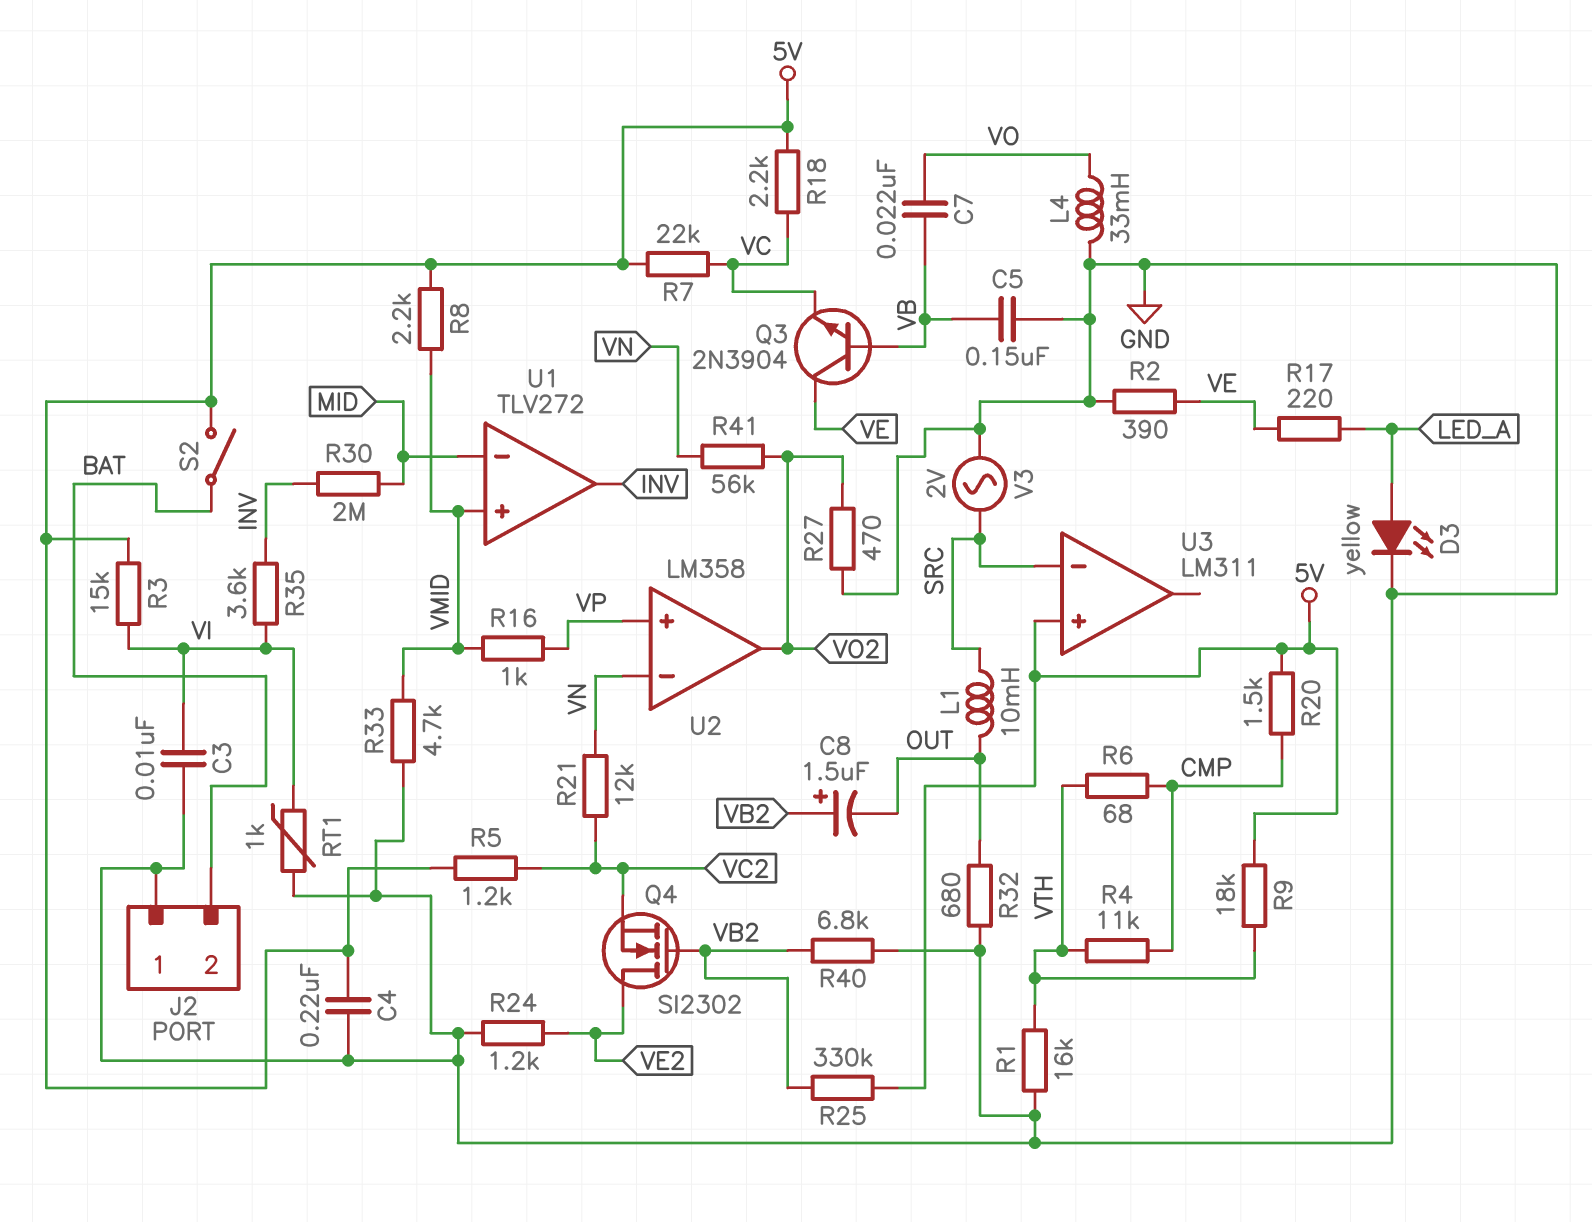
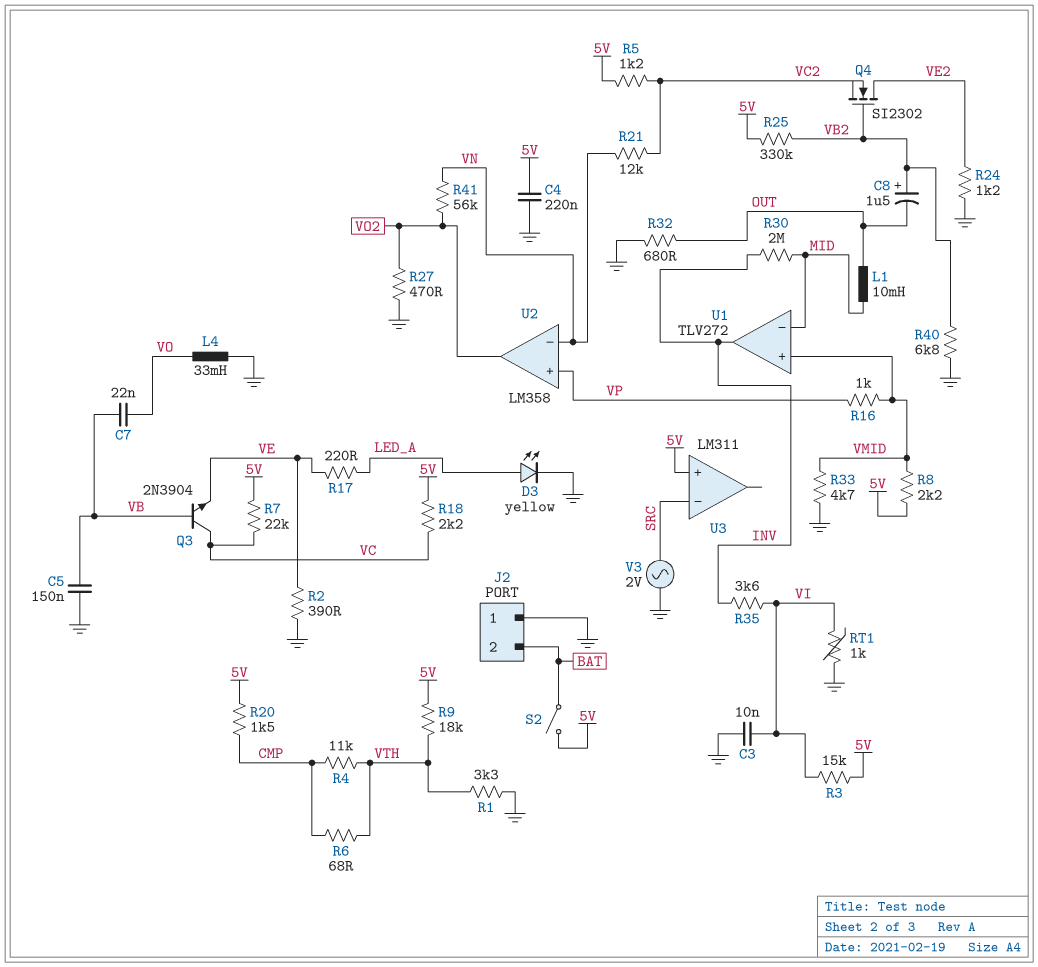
L1: 10mH (OUT, SRC) -> 10mH (MID, OUT)
Q3: NPN 2N3904 (B VB, C VE, E VC) -> NPN 2N3904 (B VB, C VC, E VE)
R1: 16k (GND, VTH) -> 3.3k (GND, VTH)

